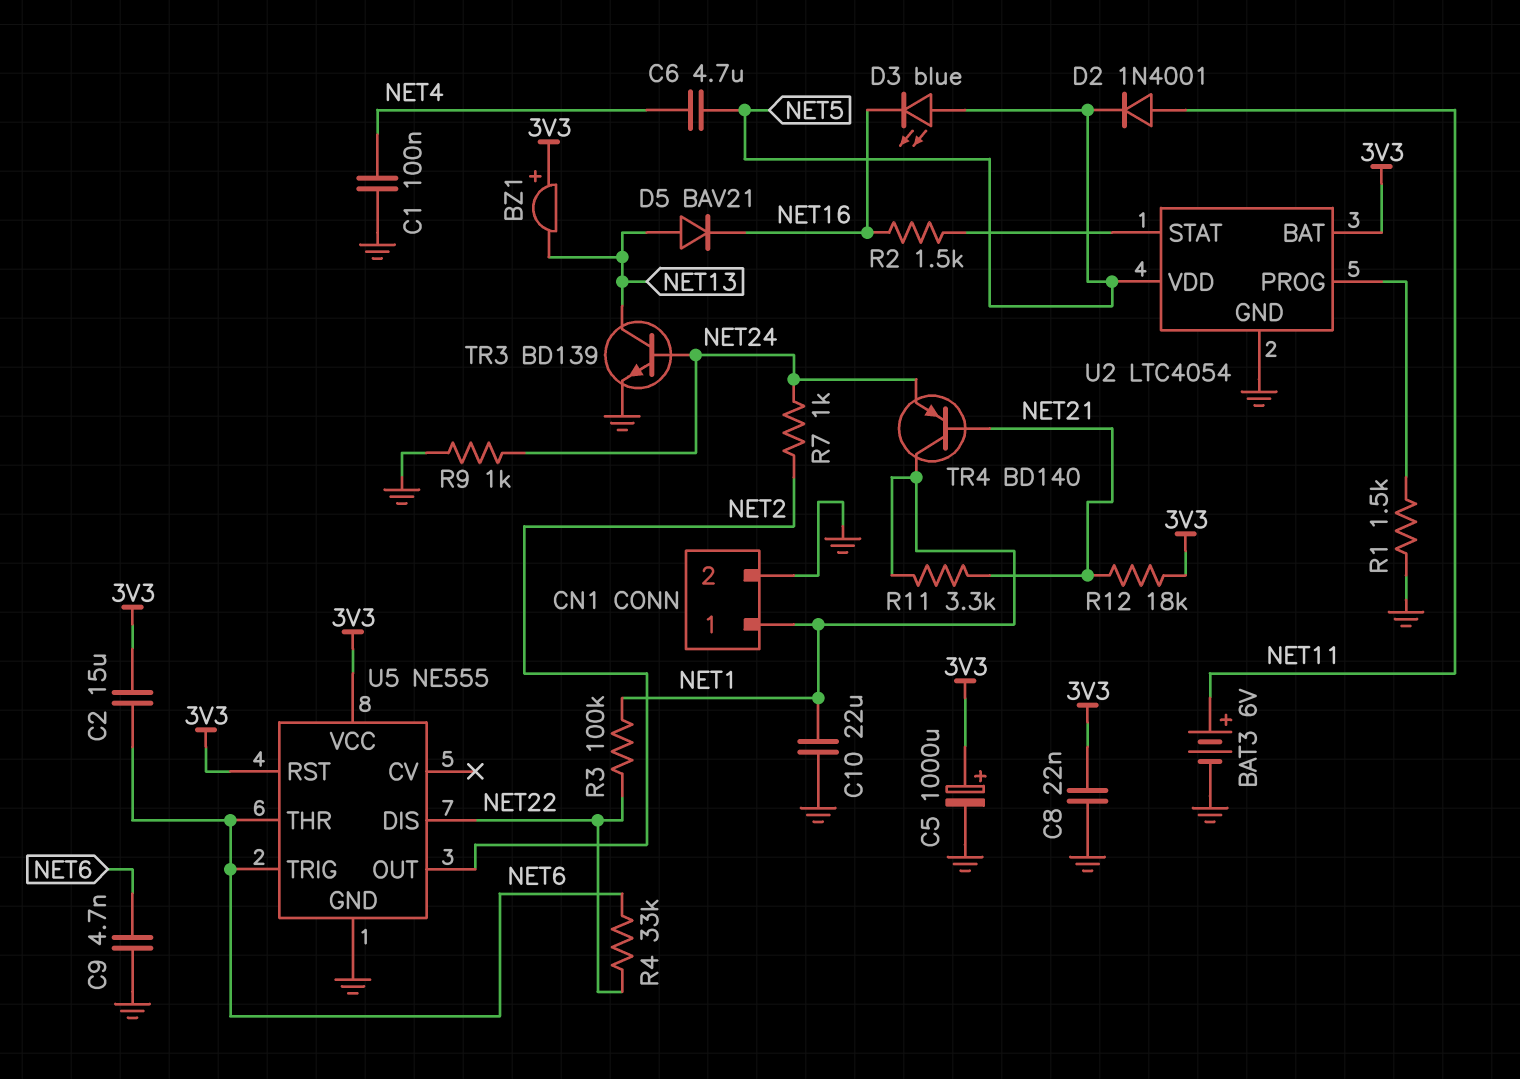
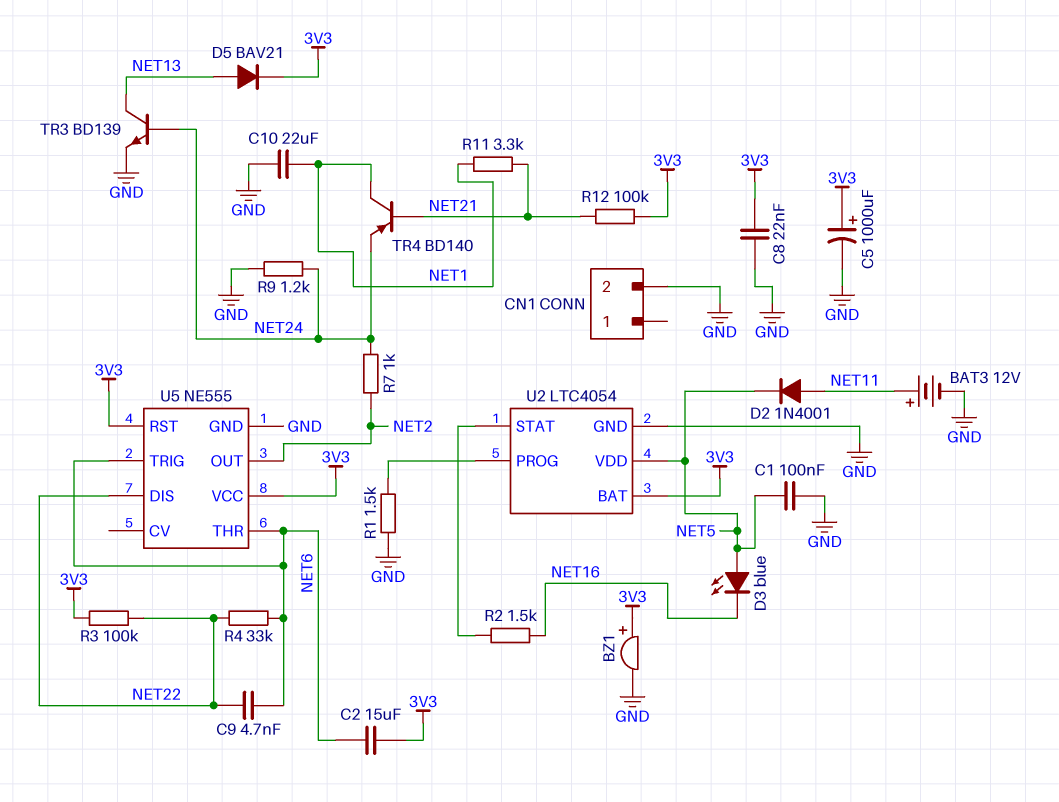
BAT3: 6V (plus NET11, minus GND) -> 12V (plus NET11, minus GND)
BZ1: buzzer (plus 3V3, minus NET13) -> buzzer (plus 3V3, minus GND)
C1: 100nF (GND, NET4) -> 100nF (GND, NET5)
C6: 4.7uF (NET4, NET5) -> none
C9: 4.7nF (GND, NET6) -> 4.7nF (NET6, NET22)
CN1 pin 1: NET1 -> none
D5: diode BAV21 (A NET13, K NET16) -> diode BAV21 (A NET13, K 3V3)
R3: 100k (NET1, NET22) -> 100k (3V3, NET22)
R9: 1k (GND, NET24) -> 1.2k (GND, NET24)
R12: 18k (3V3, NET21) -> 100k (3V3, NET21)

